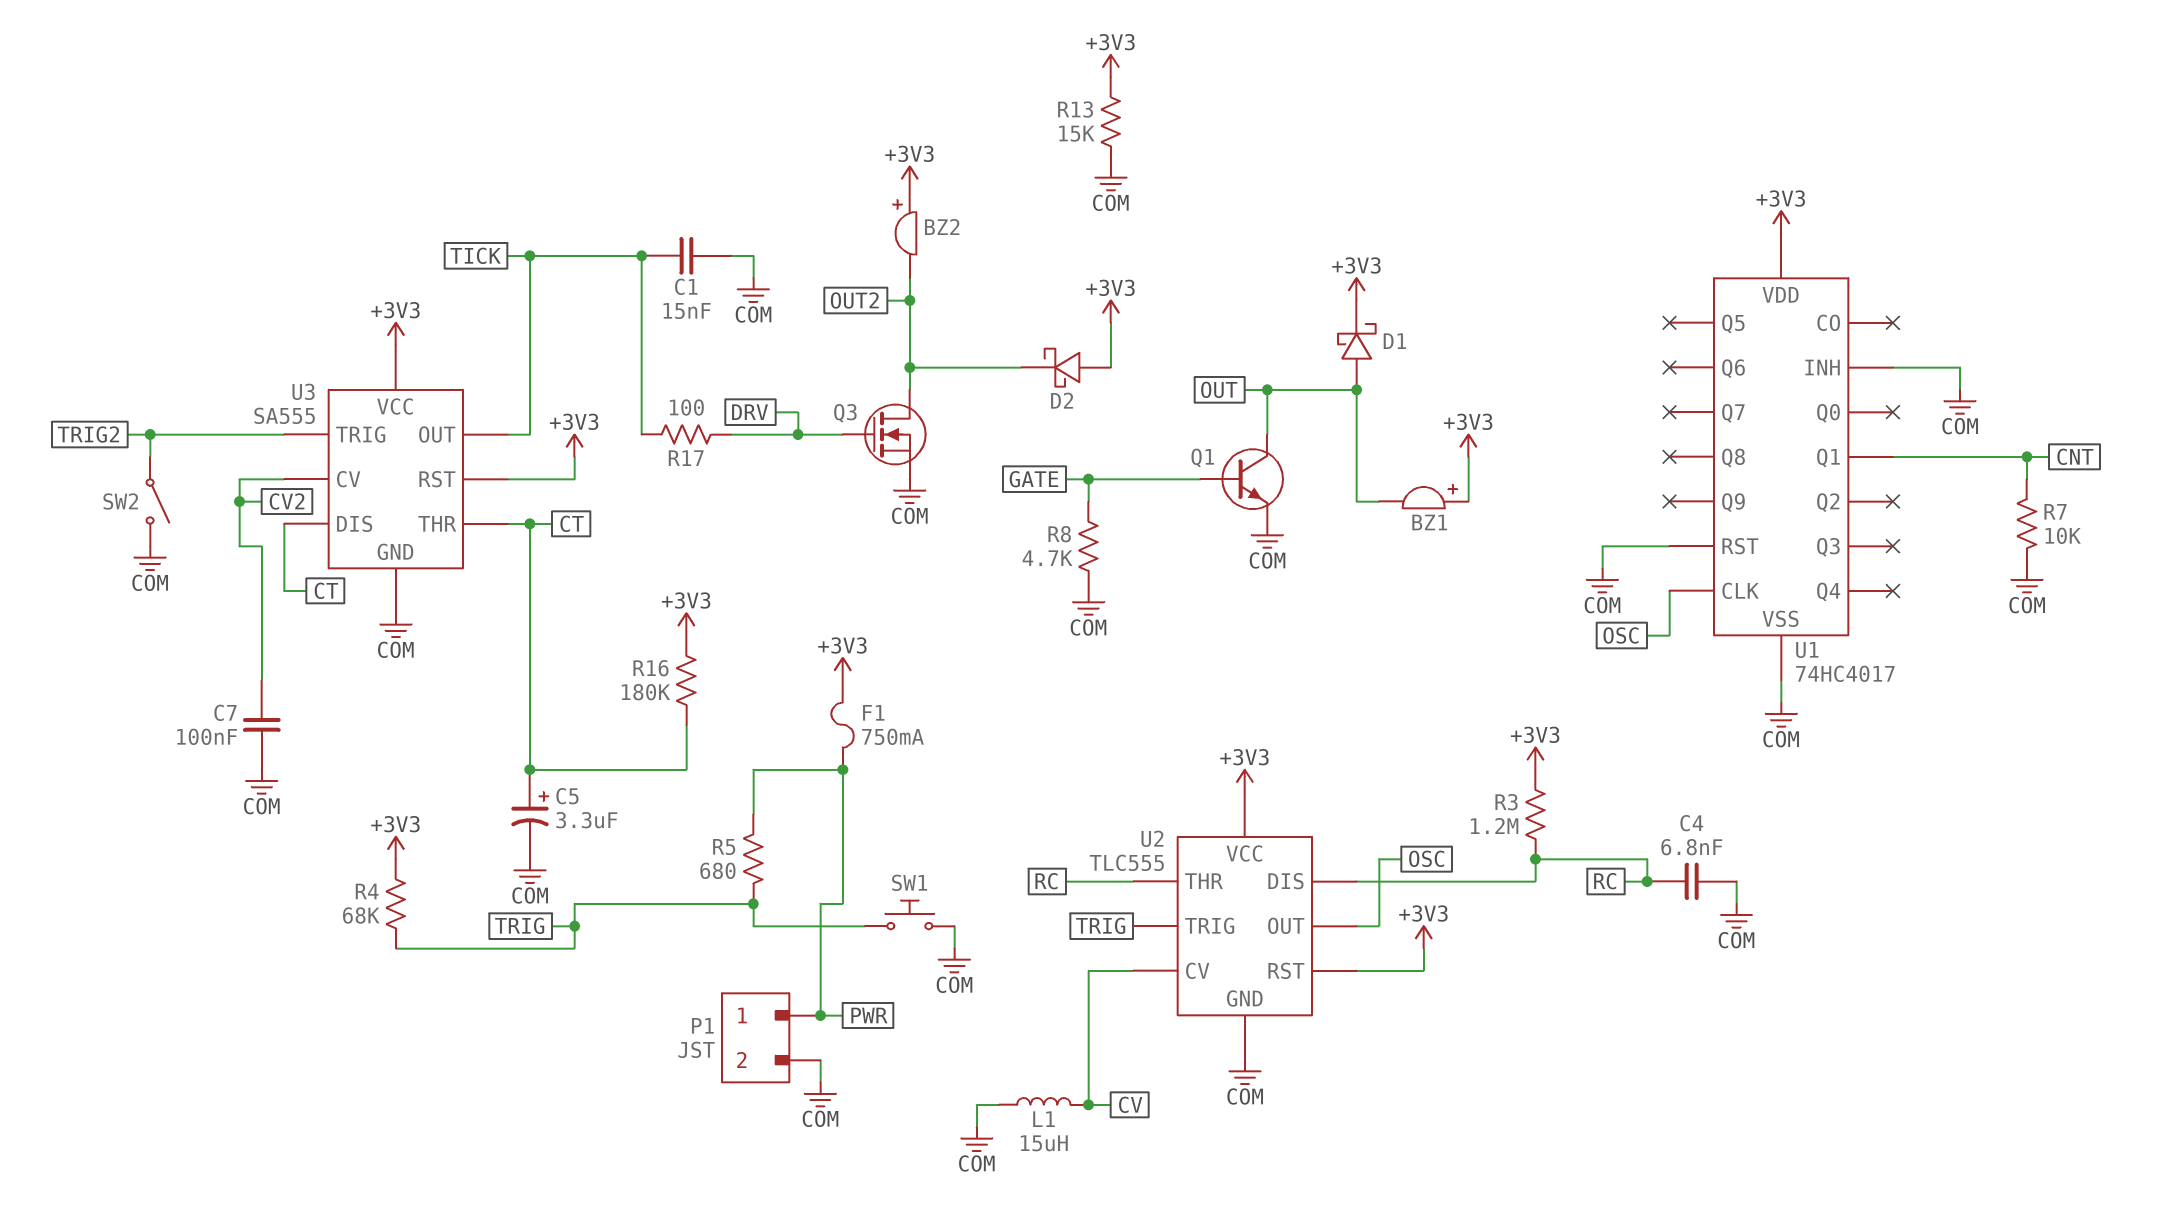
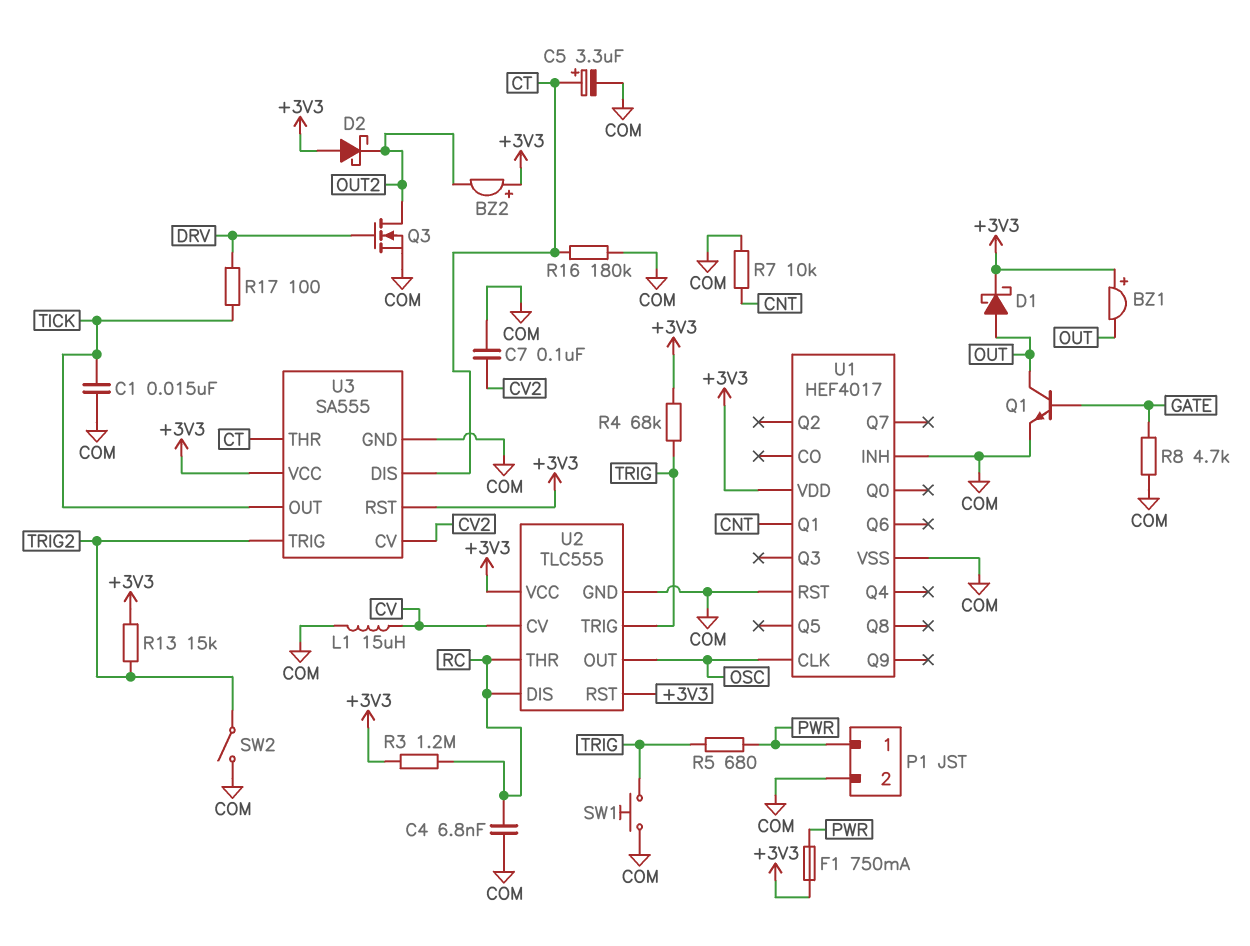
R13: 15k (+3V3, COM) -> 15k (+3V3, TRIG2)
R16: 180k (+3V3, CT) -> 180k (COM, CT)
U1: 74HC4017 -> HEF4017

